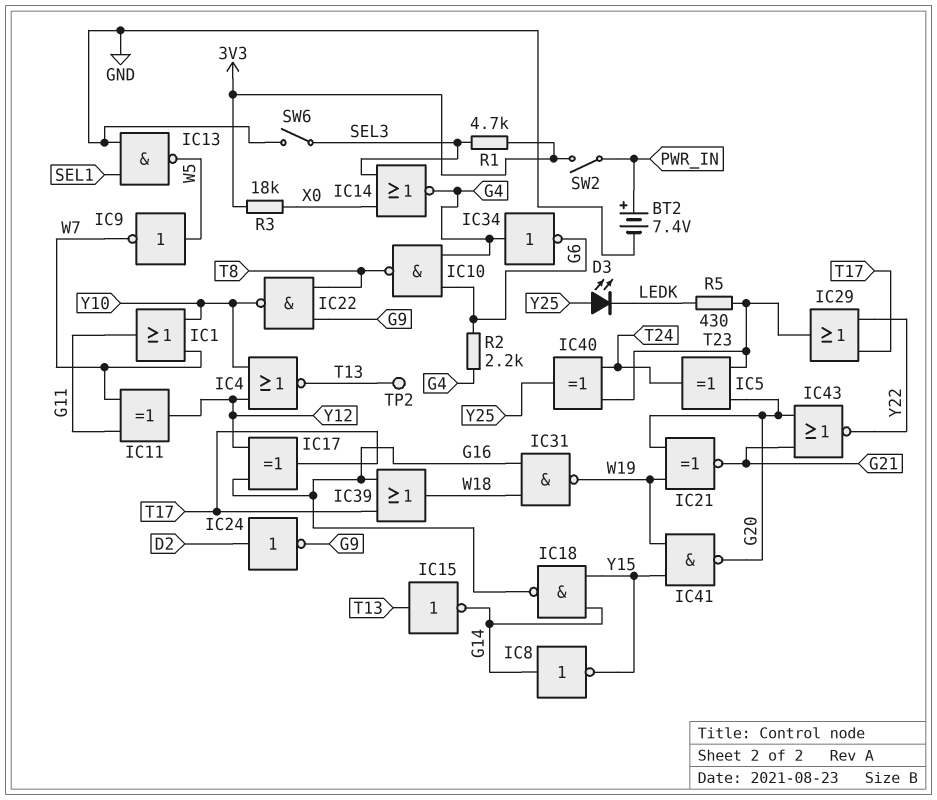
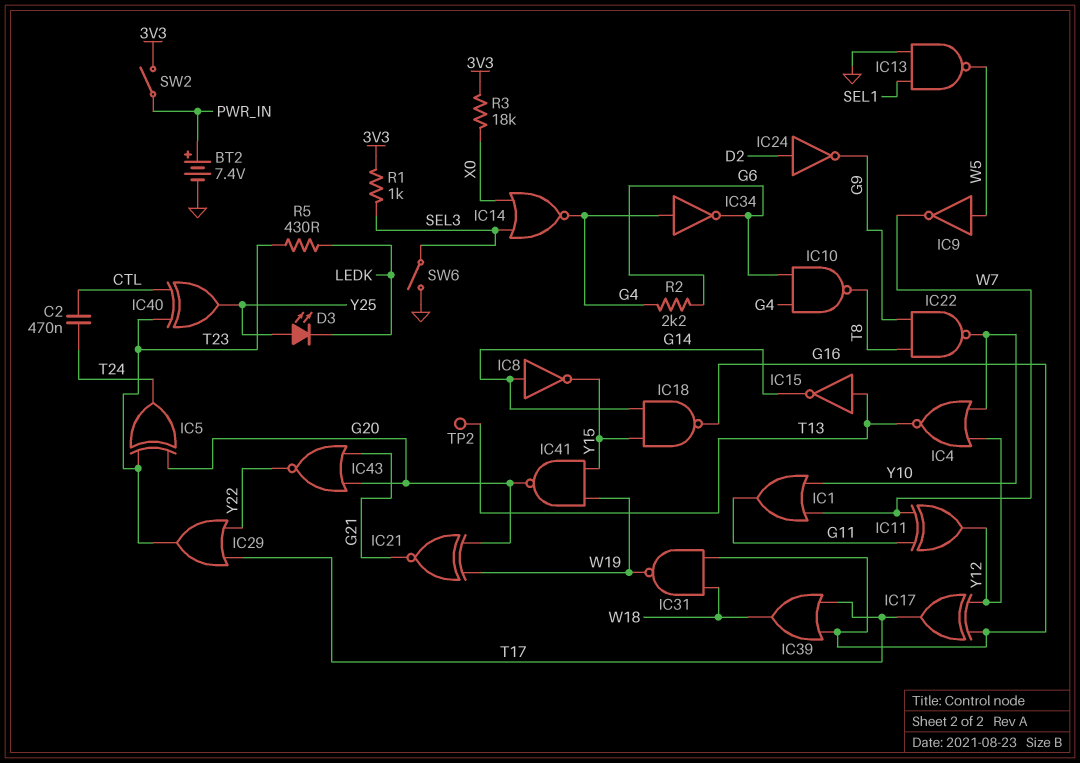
C2: none -> 470nF (CTL, T24)
IC40: XOR (in T23, in T24, out Y25) -> XOR (in CTL, in T23, out Y25)
R1: 4.7k (3V3, SEL3) -> 1k (3V3, SEL3)

